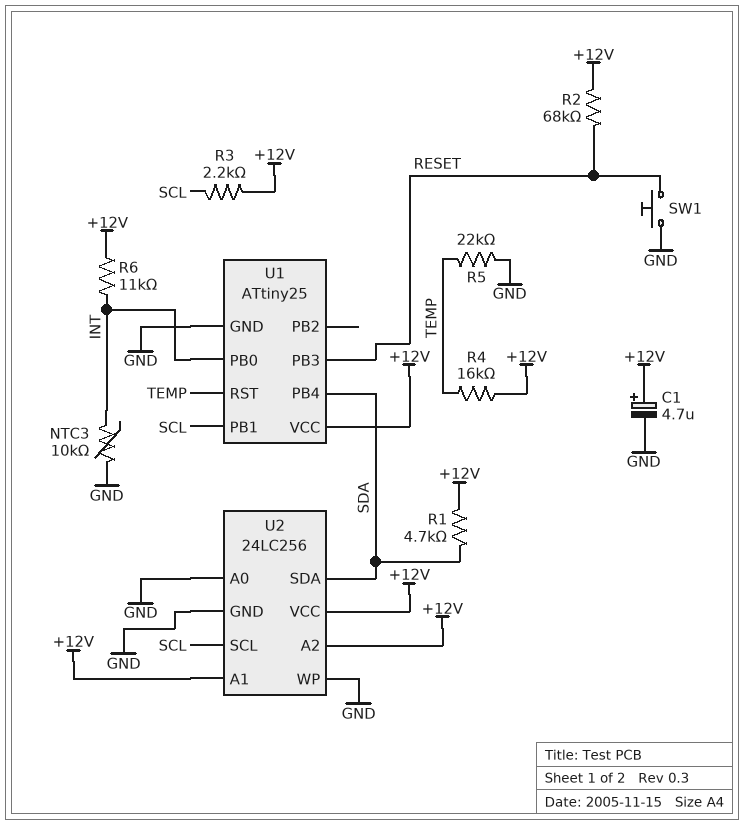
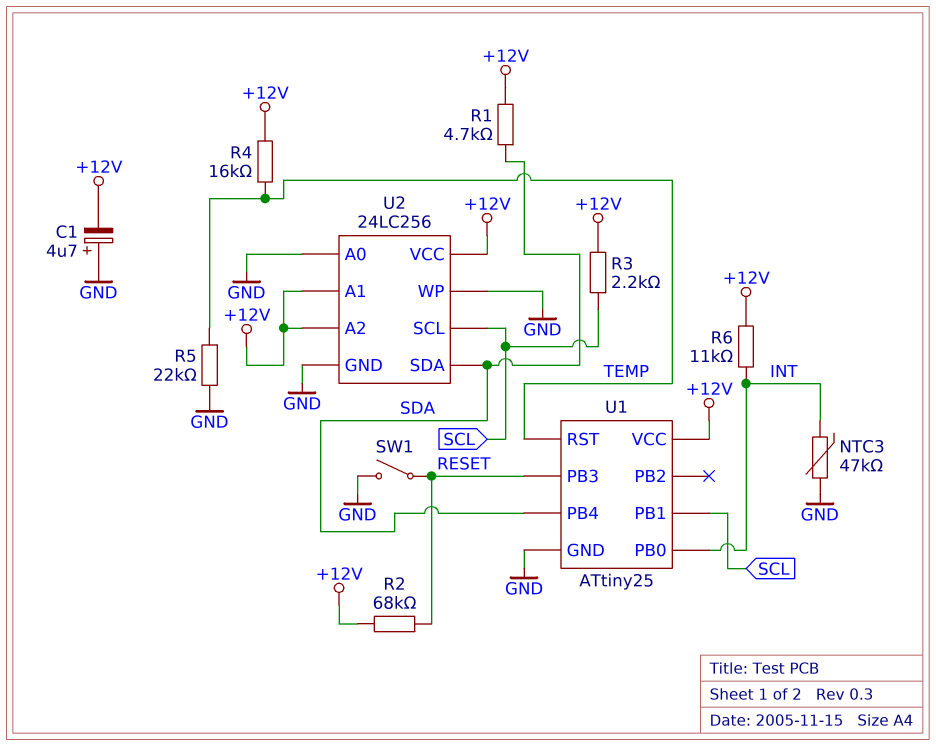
C1: 4.7uF (plus +12V, minus GND) -> 4.7uF (plus GND, minus +12V)
NTC3: 10k (GND, INT) -> 47k (GND, INT)
SW1: button (GND, RESET) -> switch (GND, RESET)

